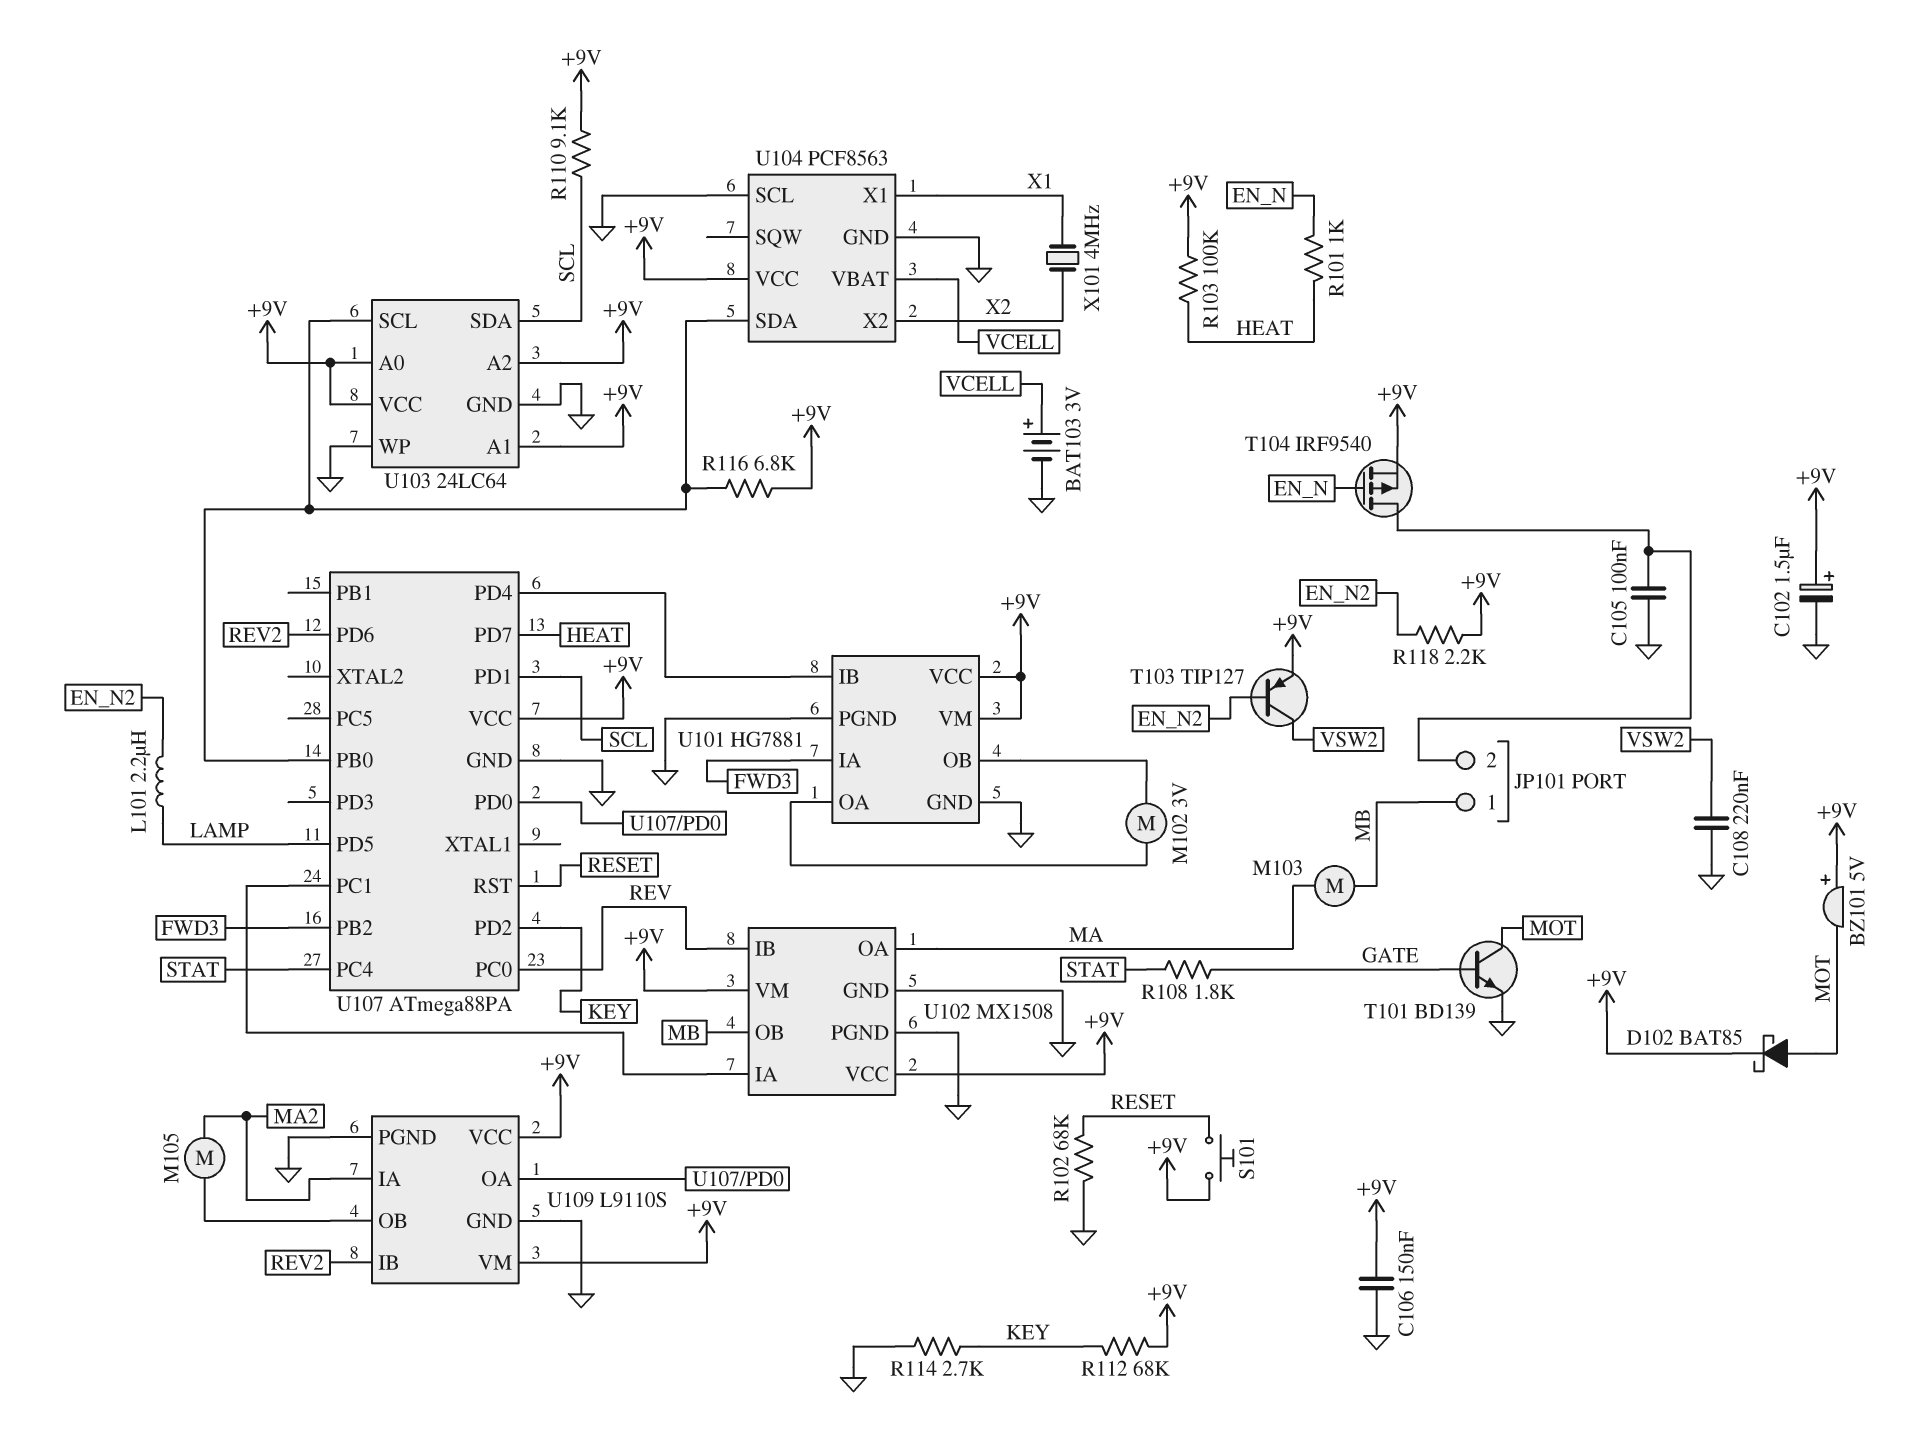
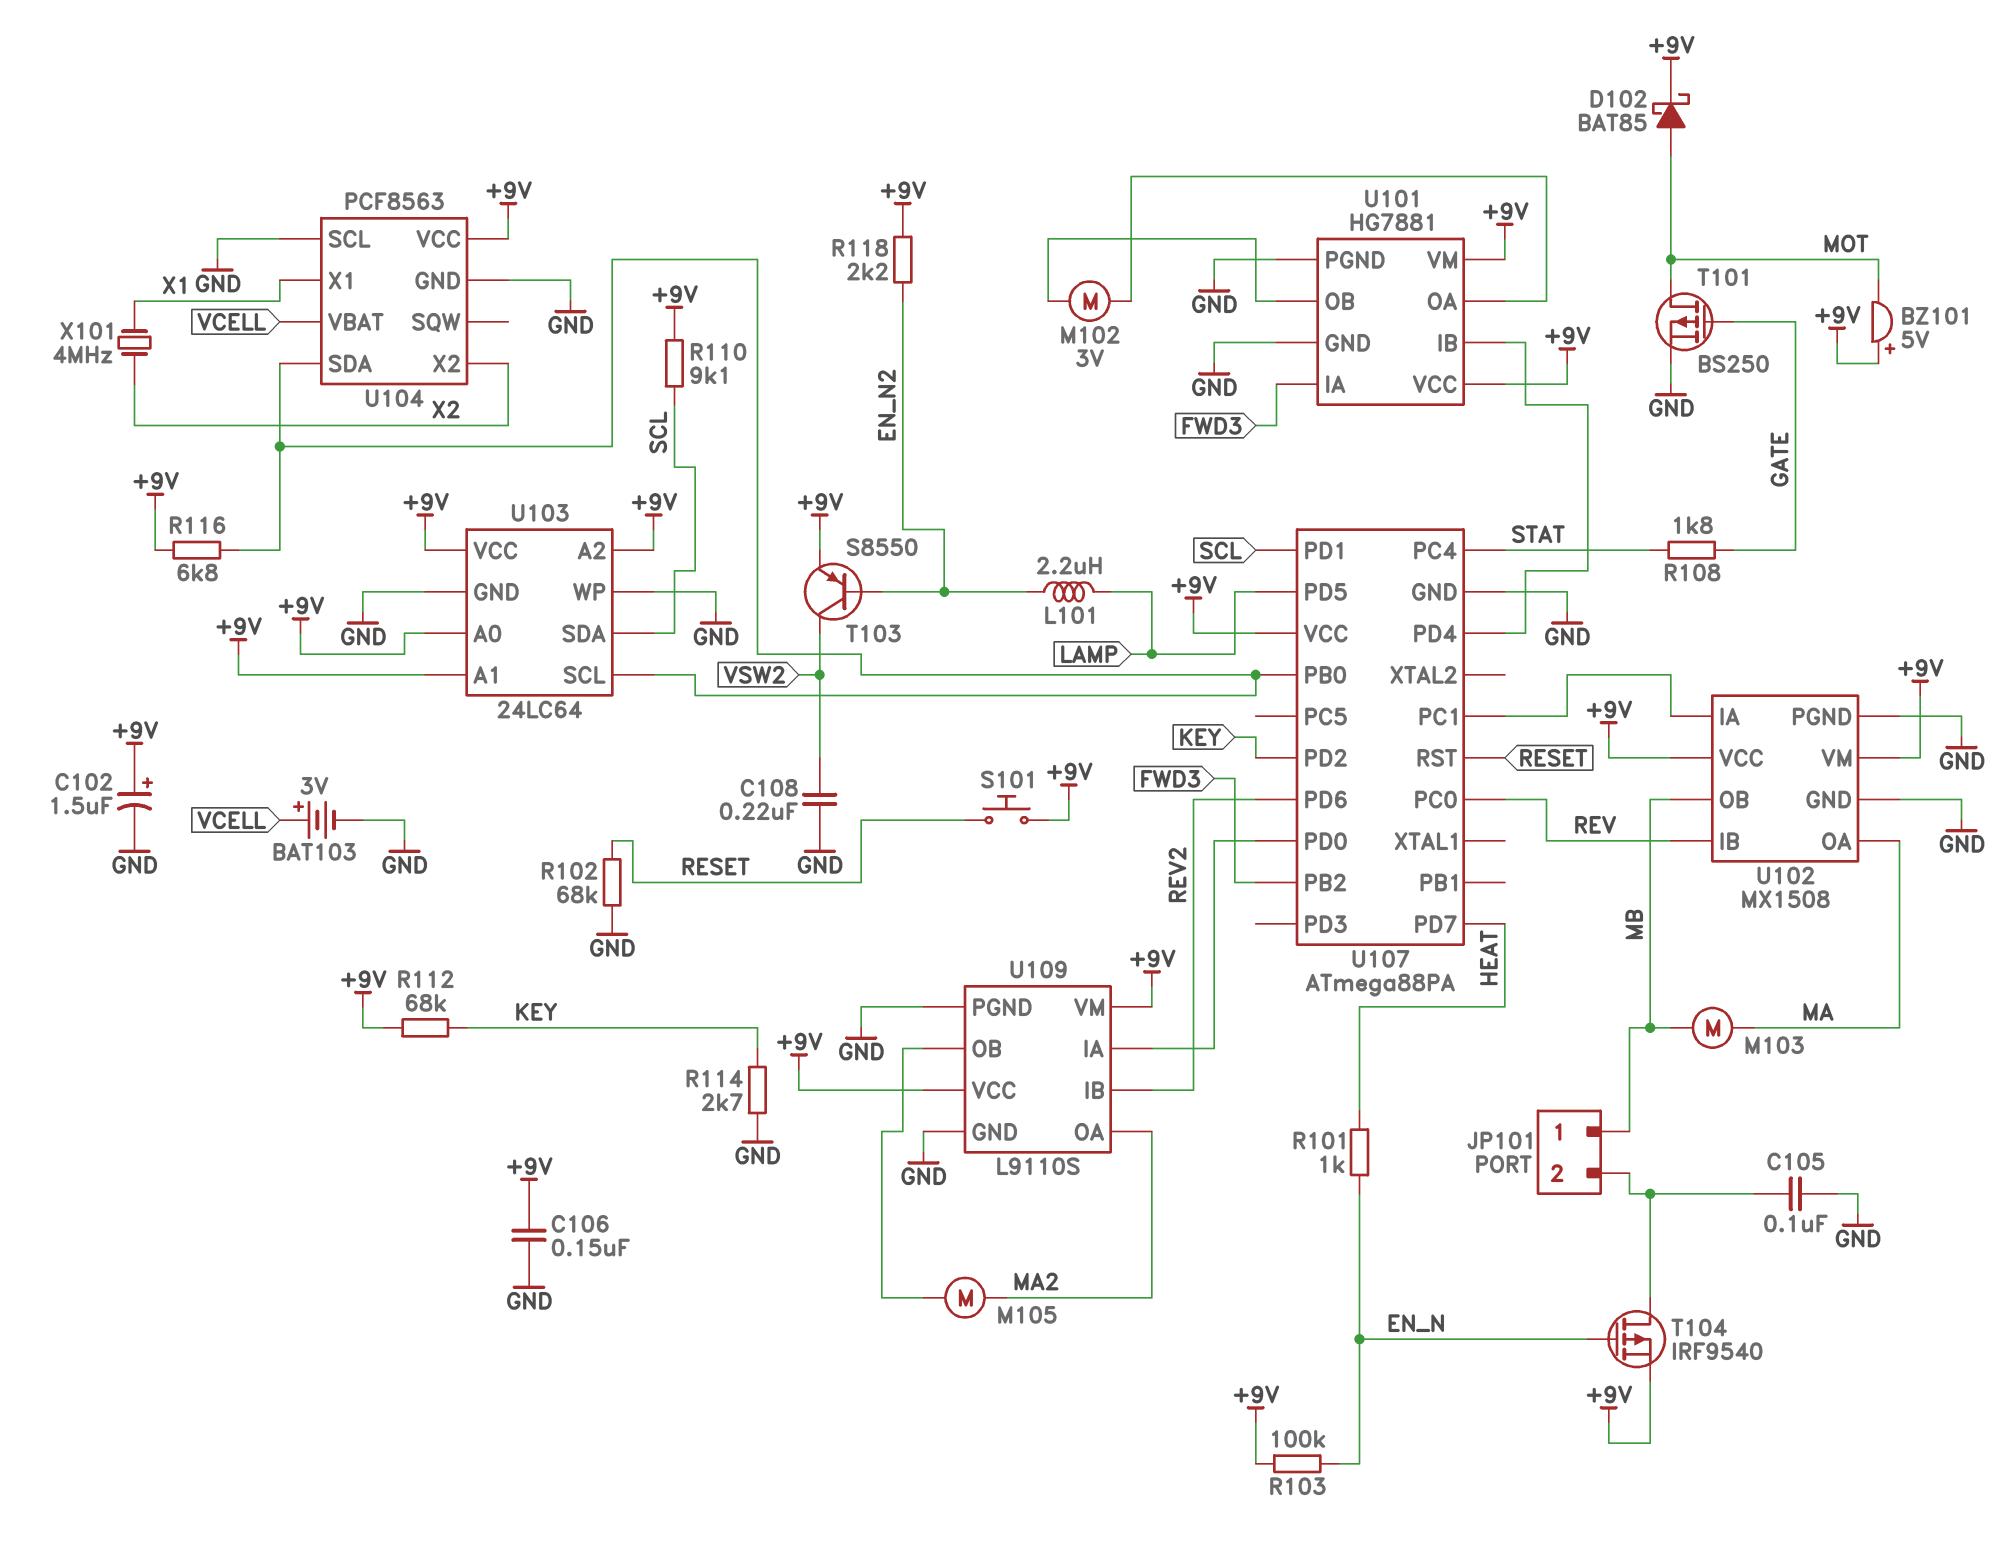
R103: 100k (+9V, HEAT) -> 100k (+9V, EN_N)
T101: NPN BD139 (B GATE, C MOT, E GND) -> PMOS BS250 (G GATE, D MOT, S GND)
T103: PNP TIP127 (B EN_N2, C VSW2, E +9V) -> PNP S8550 (B EN_N2, C VSW2, E +9V)
U109 pin IA: MA2 -> U107/PD0
U109 pin OA: U107/PD0 -> MA2

